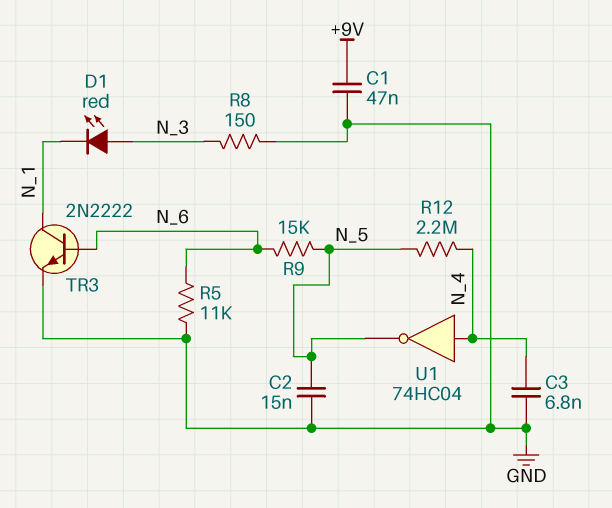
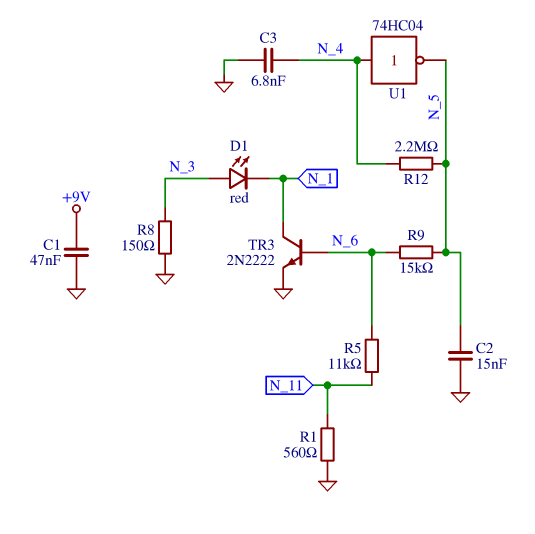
R1: none -> 560 (GND, N_11)
R5: 11k (GND, N_6) -> 11k (N_6, N_11)

